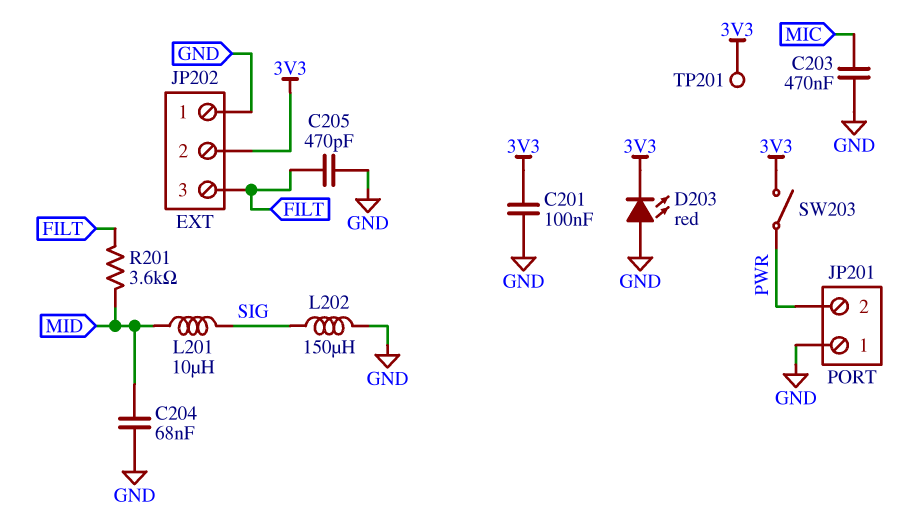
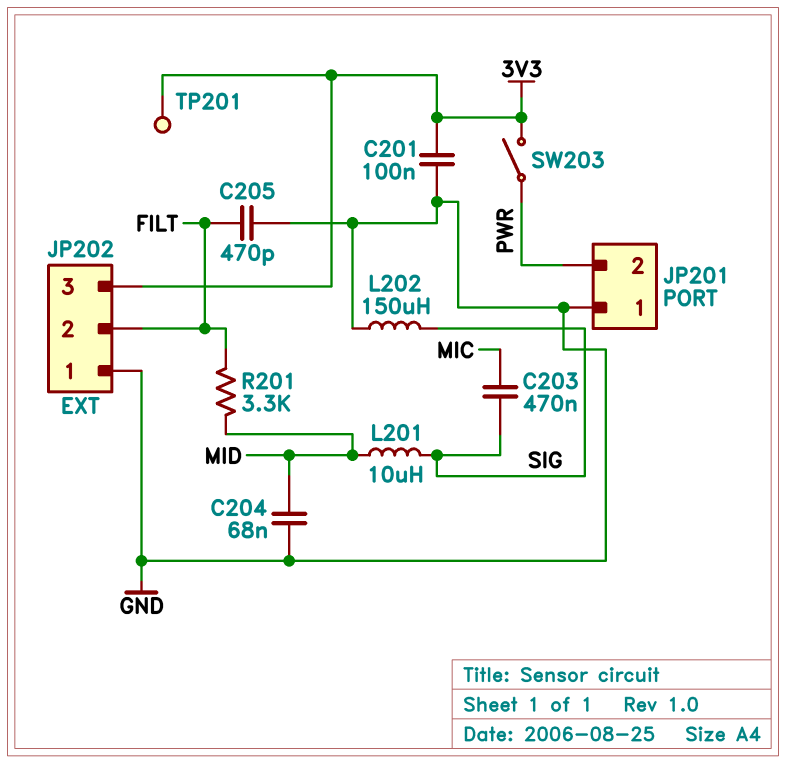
C203: 470nF (GND, MIC) -> 470nF (MIC, SIG)
D203: LED red (A GND, K 3V3) -> none
JP202 pin 2: 3V3 -> FILT
JP202 pin 3: FILT -> 3V3
R201: 3.6k (FILT, MID) -> 3.3k (FILT, MID)

